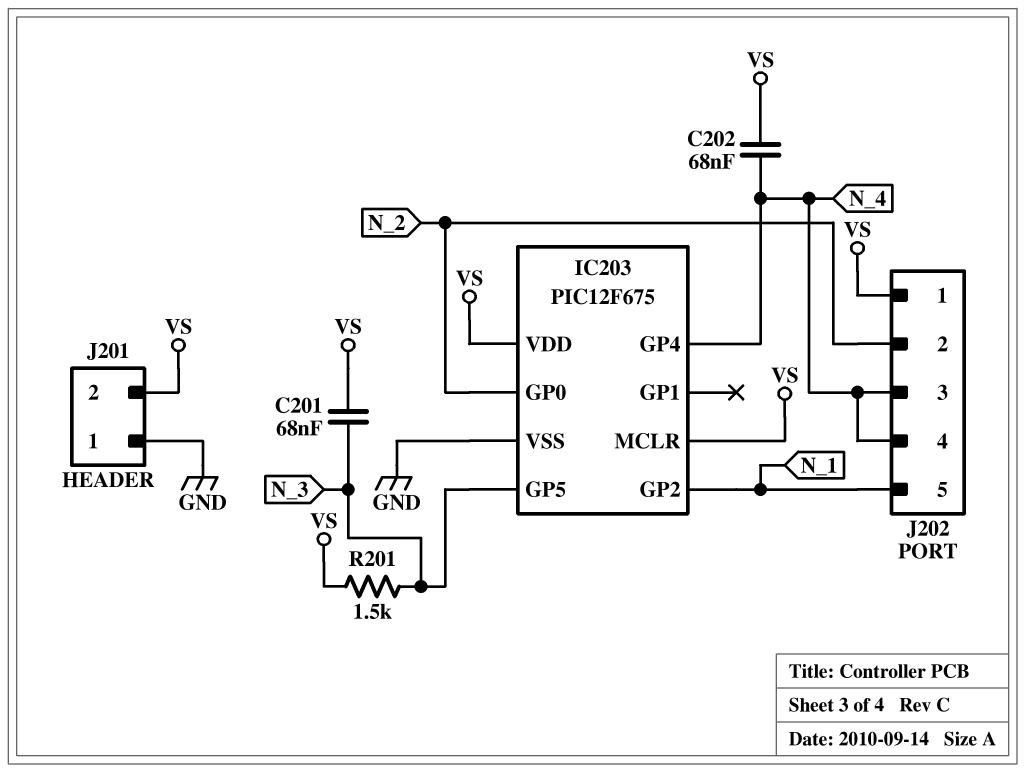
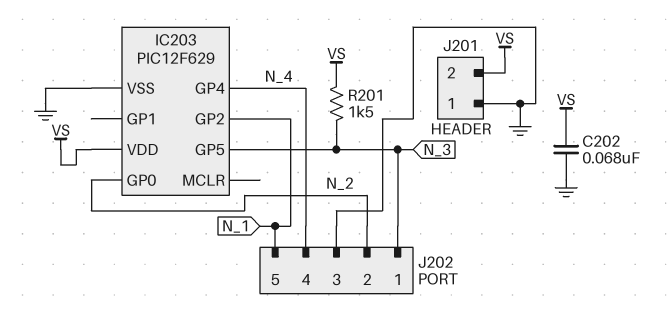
C201: 68nF (N_3, VS) -> none
C202: 68nF (N_4, VS) -> 68nF (GND, VS)
IC203: PIC12F675 -> PIC12F629
IC203 pin MCLR: VS -> none
J202 pin 1: VS -> N_3
J202 pin 3: N_4 -> GND

